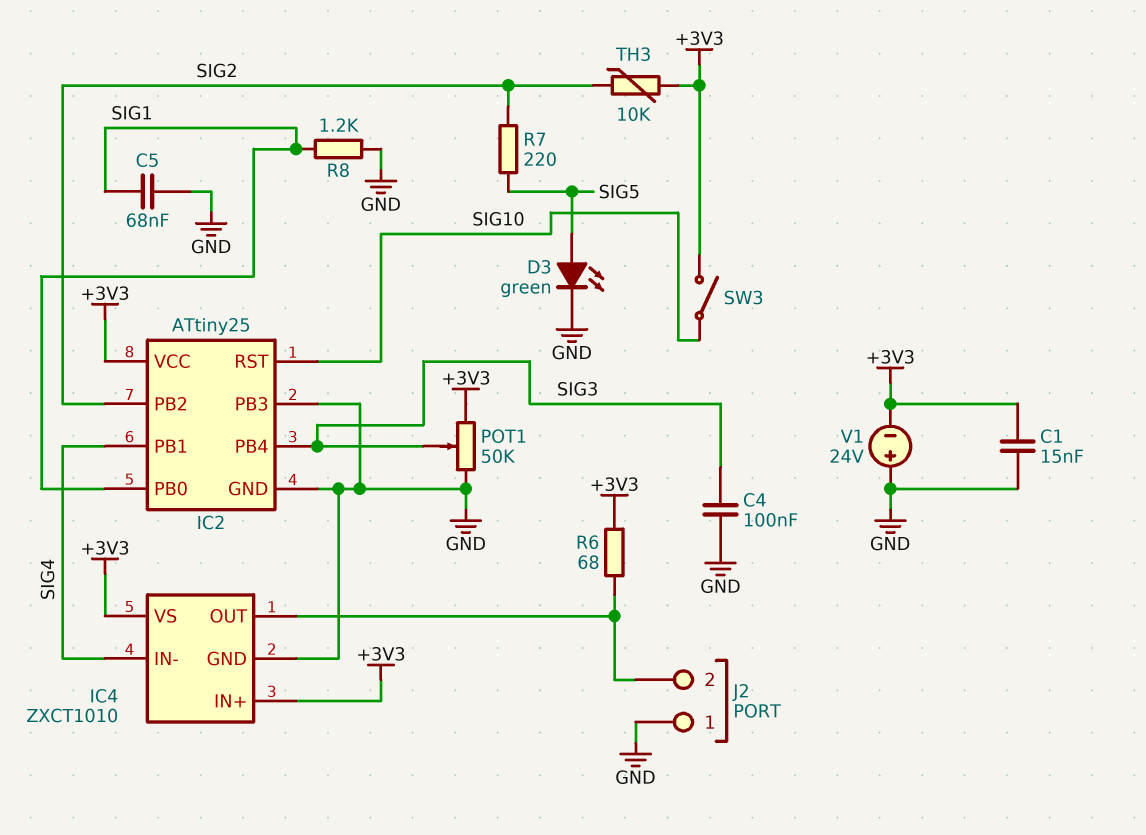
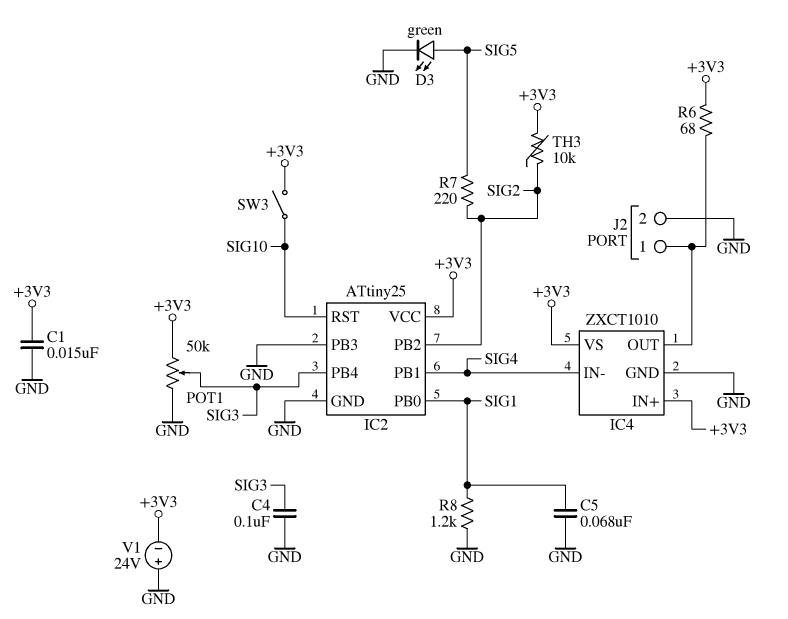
J2 pin 1: GND -> IC4/OUT
J2 pin 2: IC4/OUT -> GND

